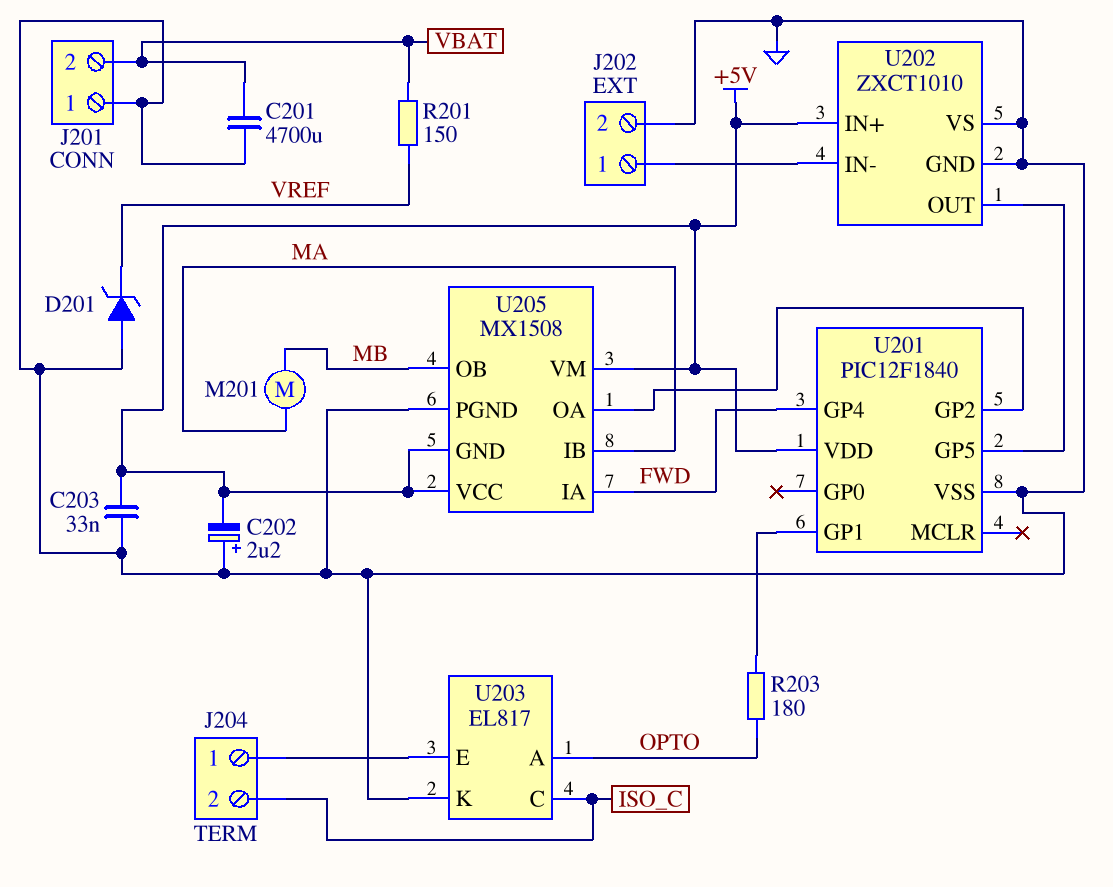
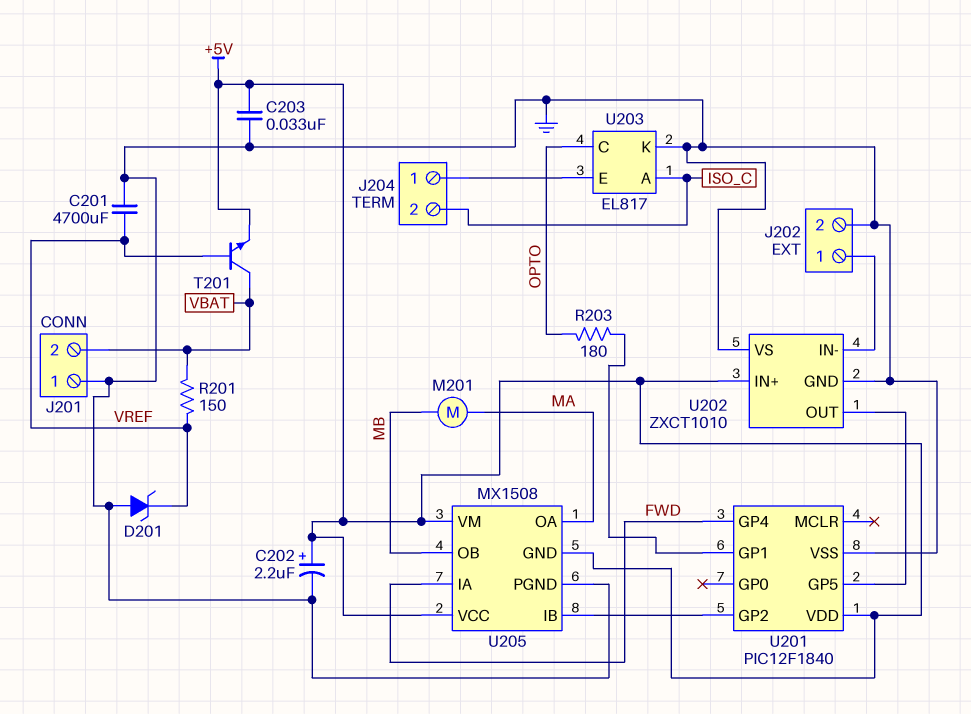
C201: 4700uF (GND, VBAT) -> 4700uF (GND, VREF)
C202: 2.2uF (plus GND, minus +5V) -> 2.2uF (plus +5V, minus GND)
T201: none -> NPN (B VREF, C VBAT, E +5V)
U203 pin A: OPTO -> ISO_C
U203 pin C: ISO_C -> OPTO
U205 pin IB: MA -> U201/GP2
U205 pin OA: U201/GP2 -> MA

